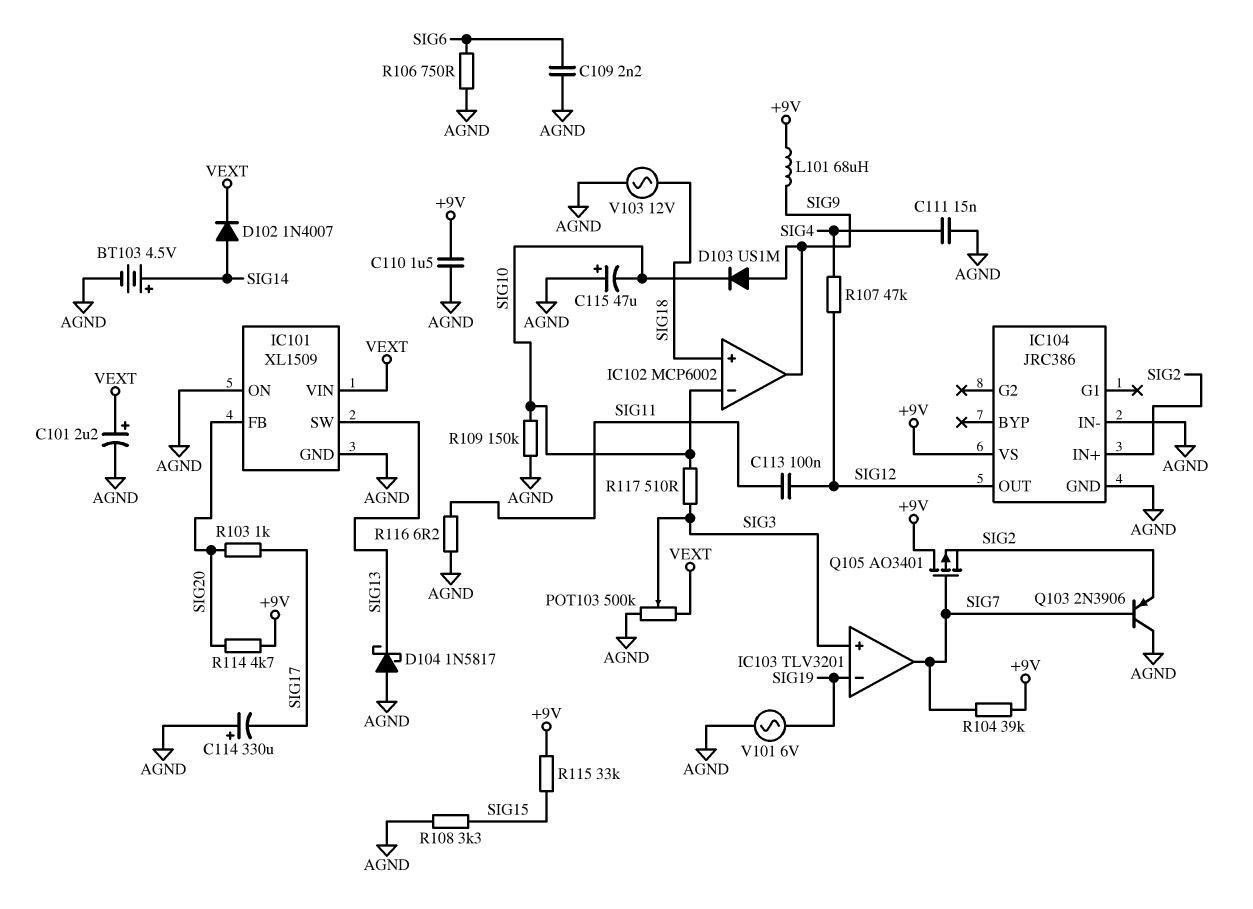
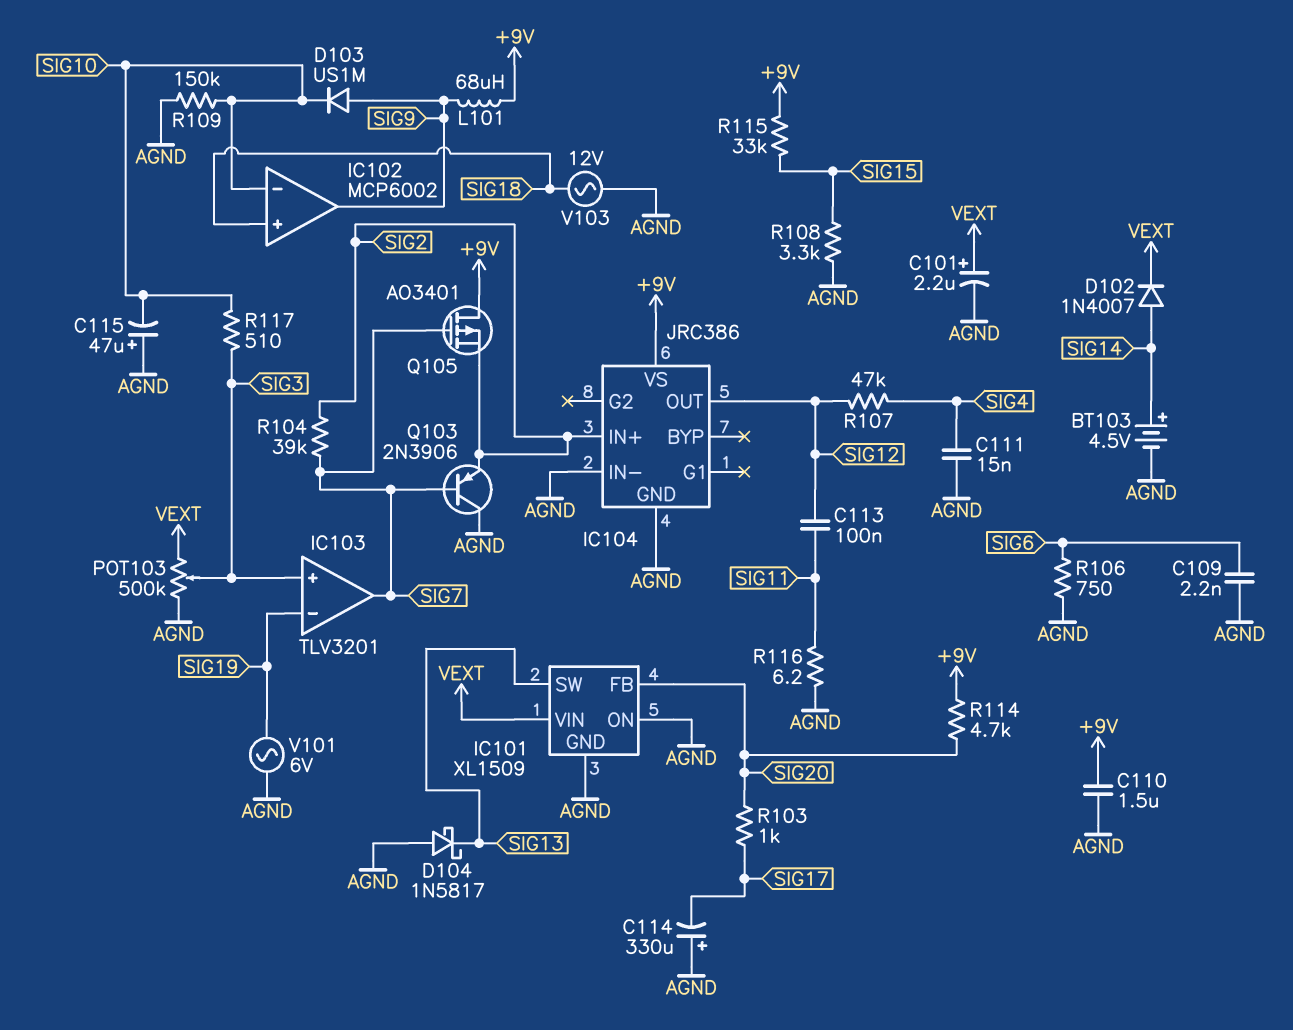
R104: 39k (+9V, SIG7) -> 39k (SIG2, SIG7)

